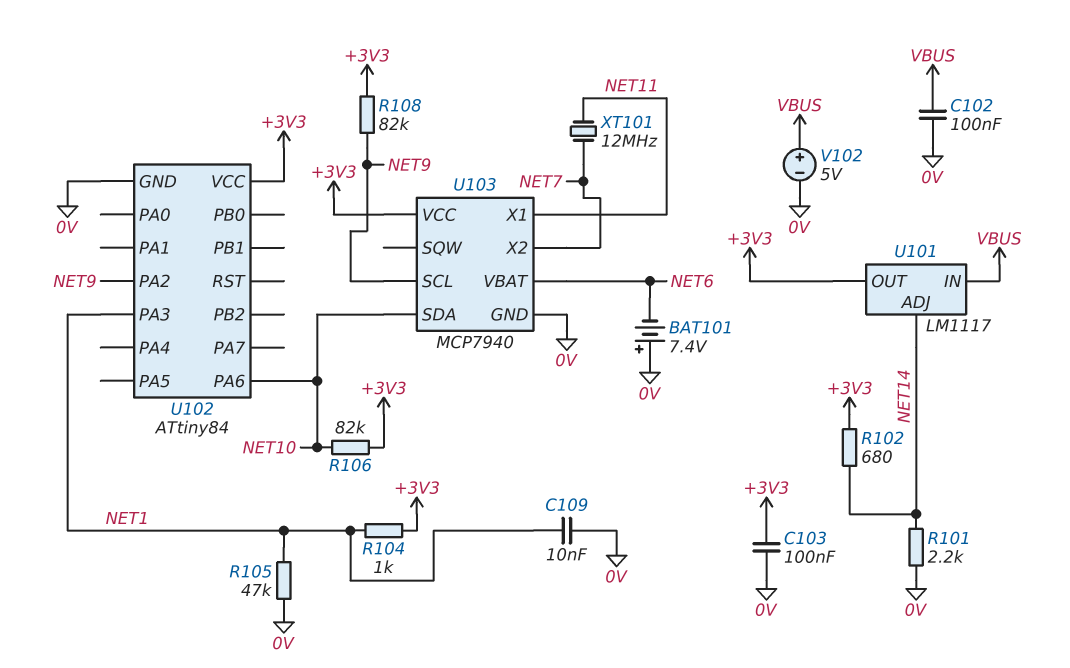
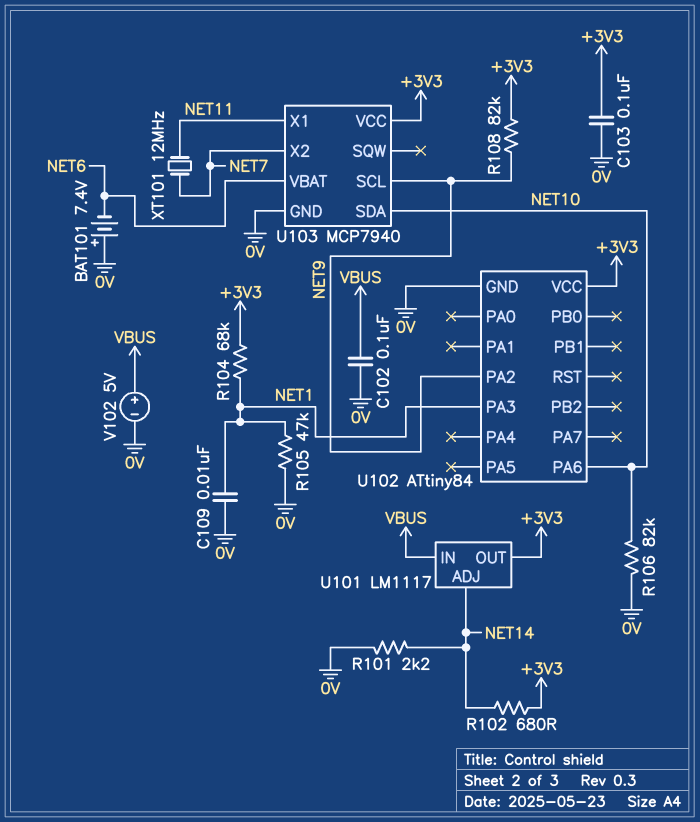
R104: 1k (+3V3, NET1) -> 68k (+3V3, NET1)
R106: 82k (+3V3, NET10) -> 82k (0V, NET10)

